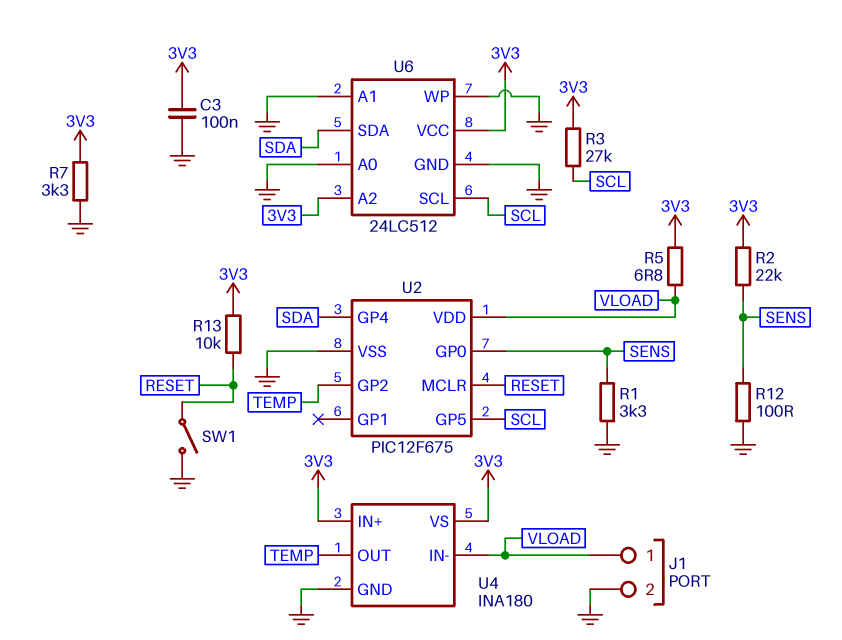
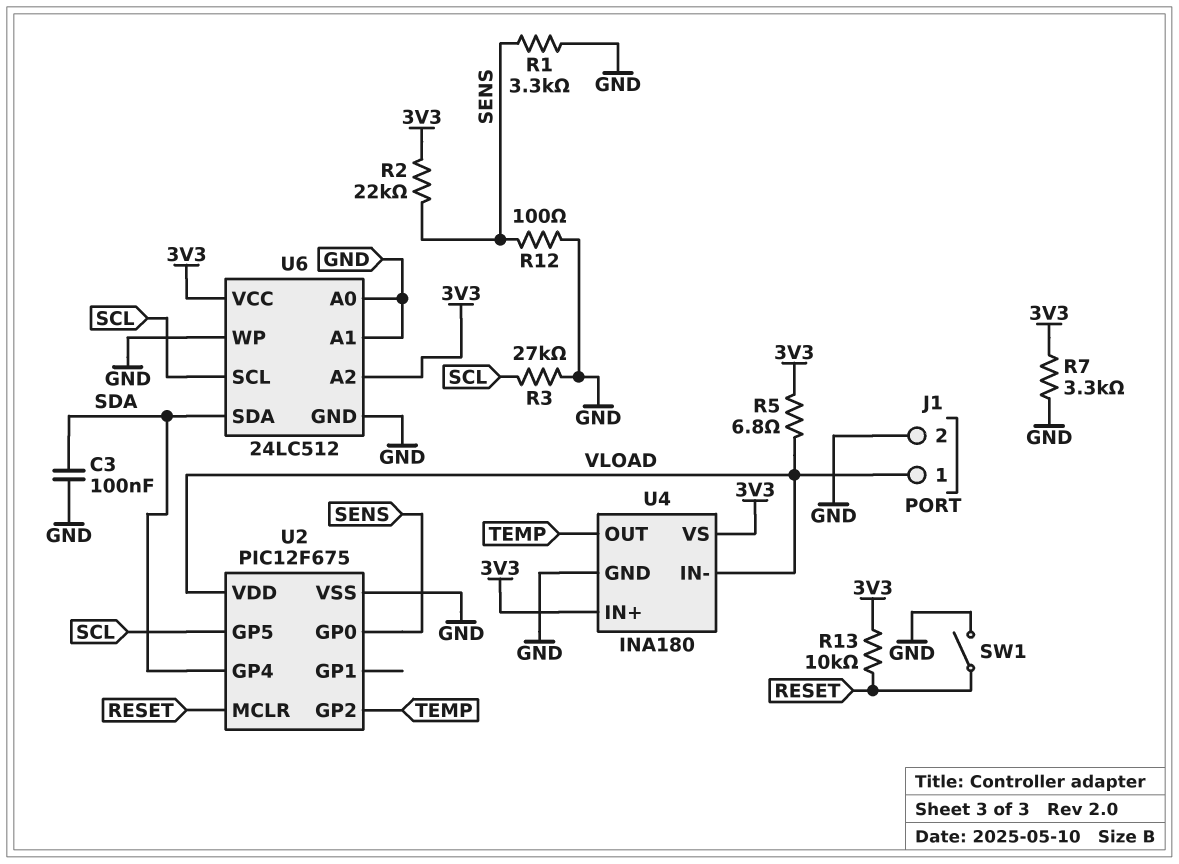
C3: 100nF (3V3, GND) -> 100nF (GND, SDA)
R3: 27k (3V3, SCL) -> 27k (GND, SCL)

